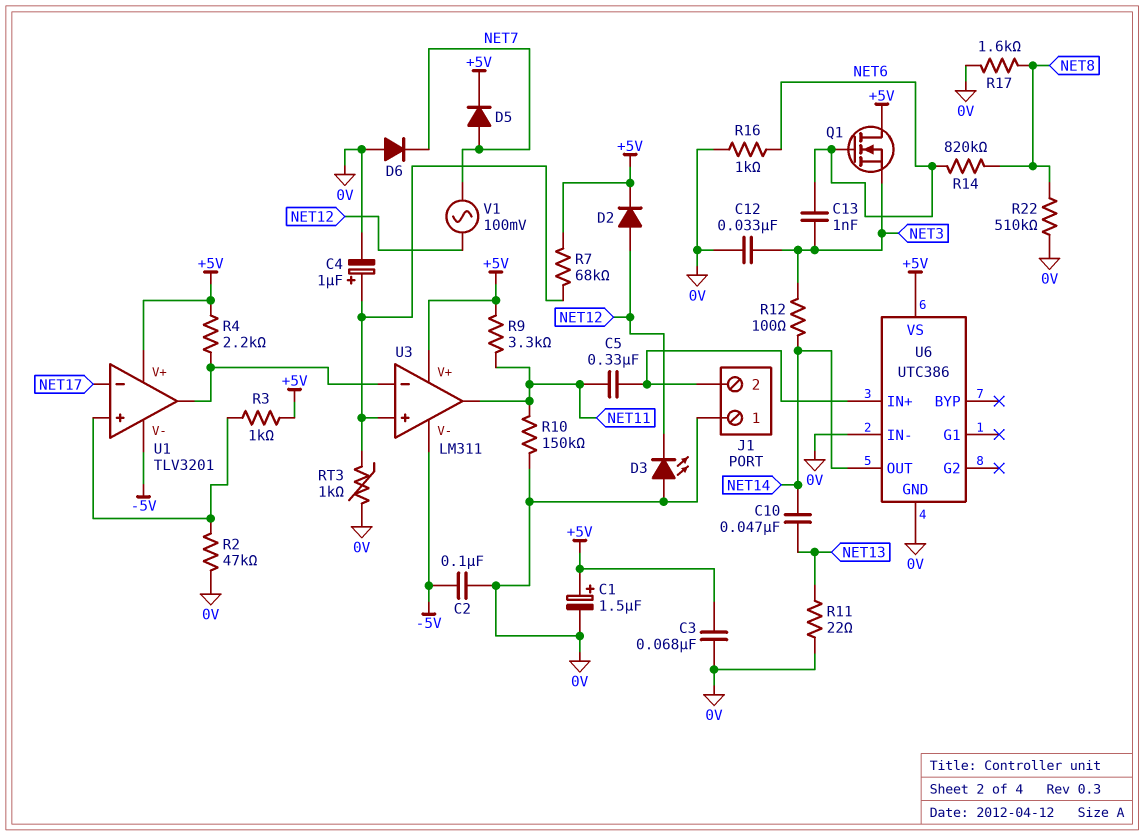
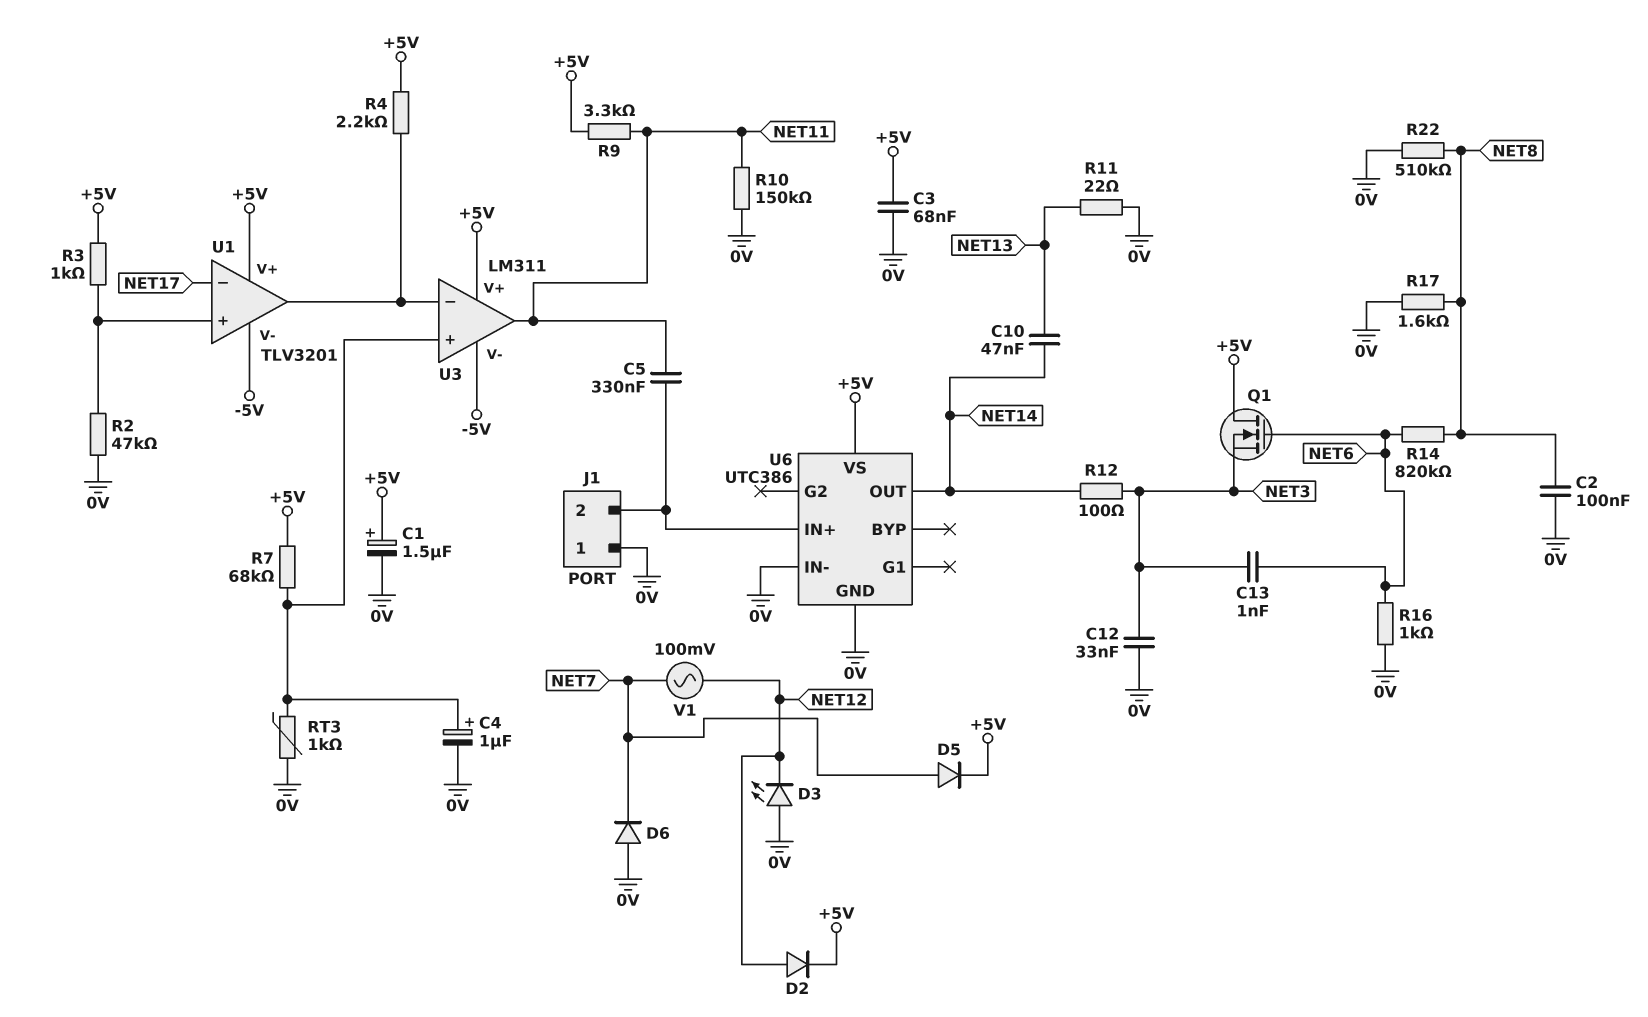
C2: 100nF (-5V, 0V) -> 100nF (0V, NET8)

